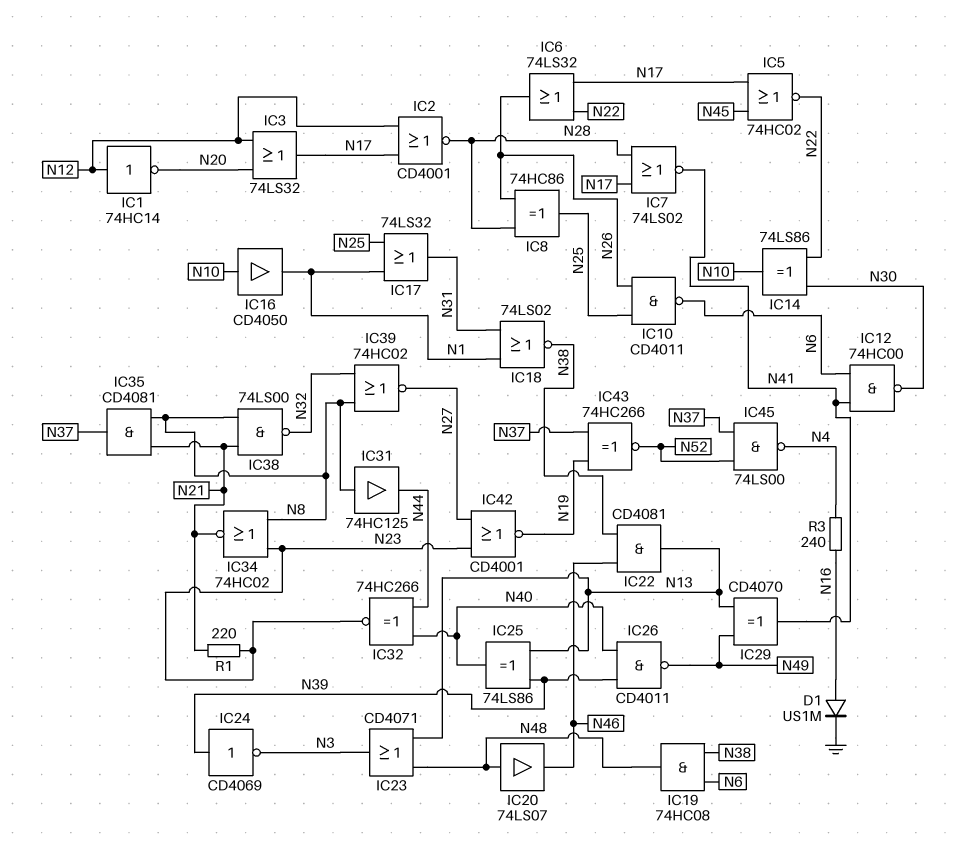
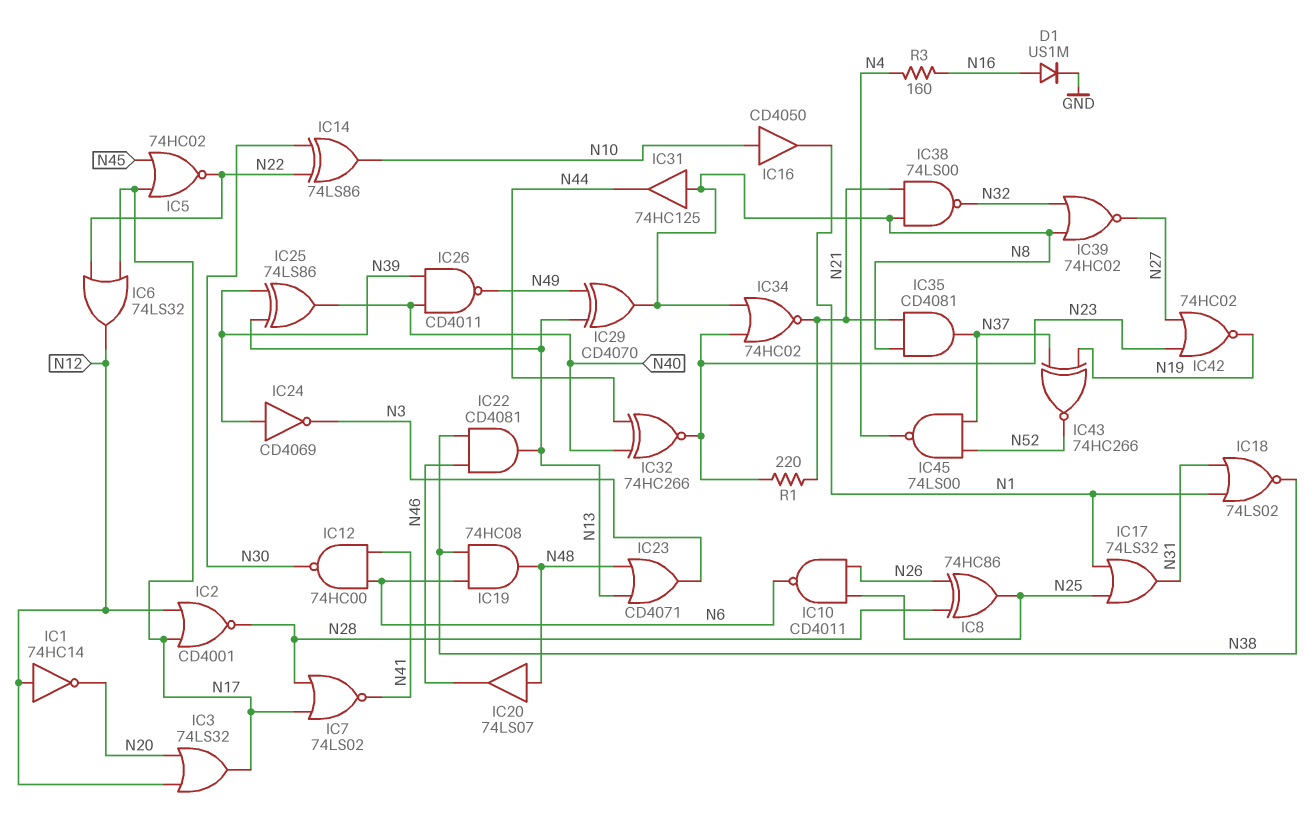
IC6: OR 74LS32 (in N17, in N22, out N26) -> OR 74LS32 (in N17, in N22, out N12)
IC29: XOR CD4070 (in N13, in N49, out N41) -> XOR CD4070 (in N13, in N49, out N8)
IC42: NOR CD4001 (in N23, in N27, out N19) -> NOR 74HC02 (in N23, in N27, out N19)
R3: 240 (N4, N16) -> 160 (N4, N16)

